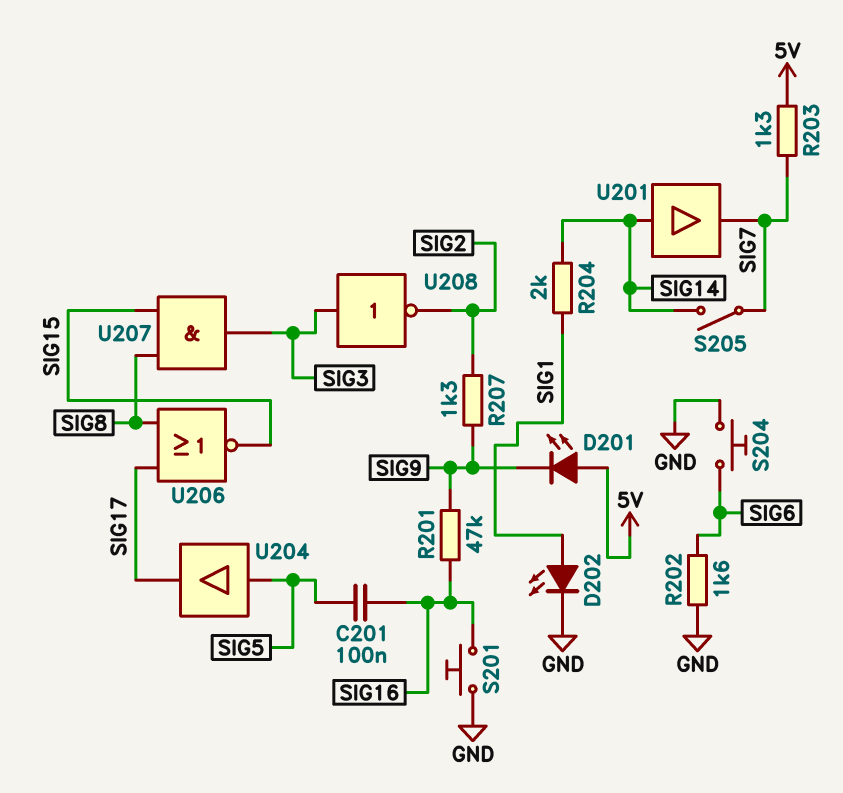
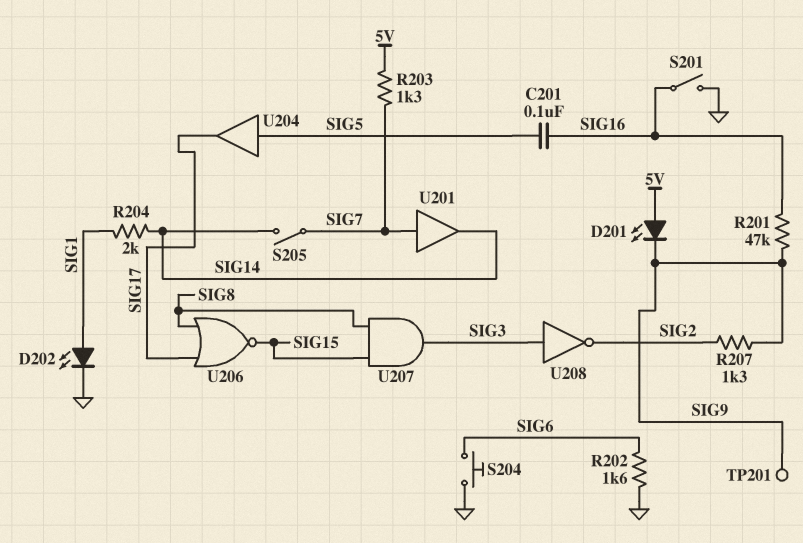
S201: button (GND, SIG16) -> switch (GND, SIG16)
TP201: none -> test point (SIG9)
U201: buffer (in SIG14, out SIG7) -> buffer (in SIG7, out SIG14)

